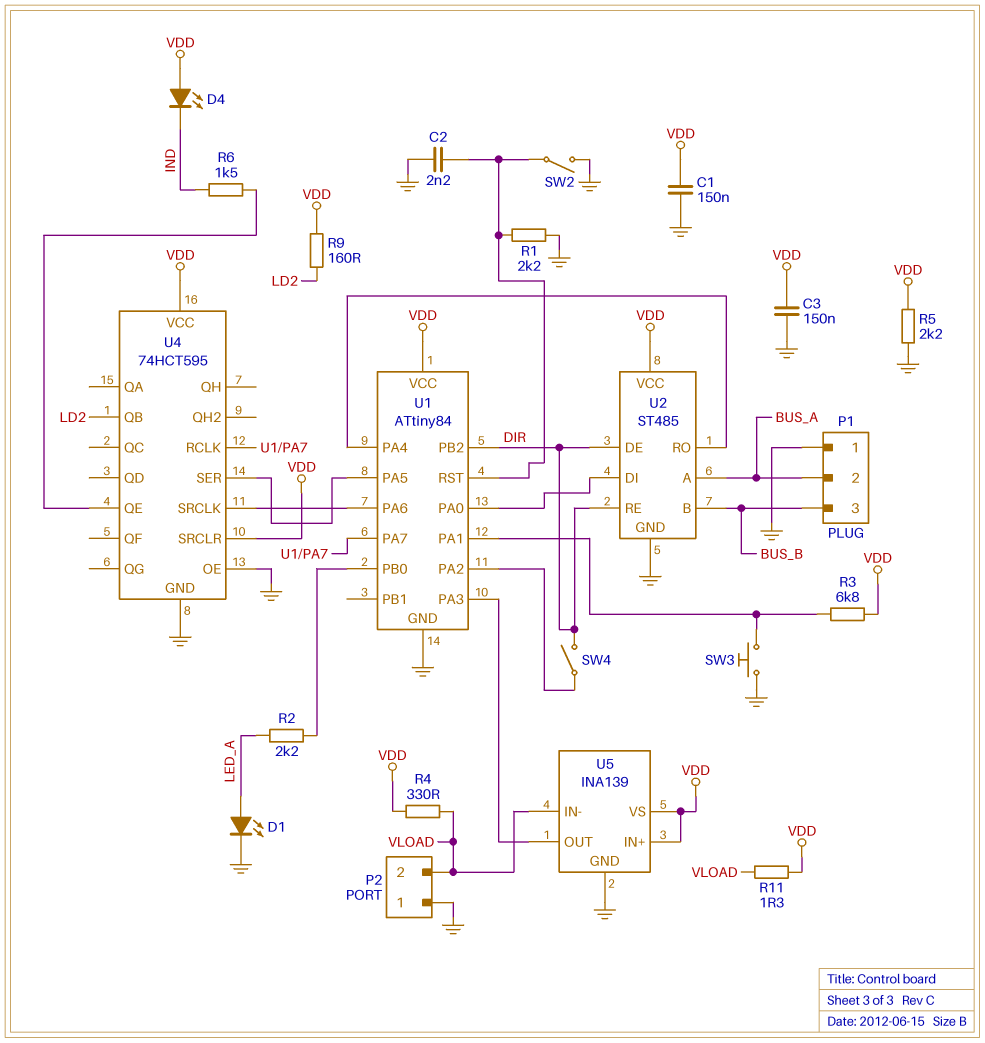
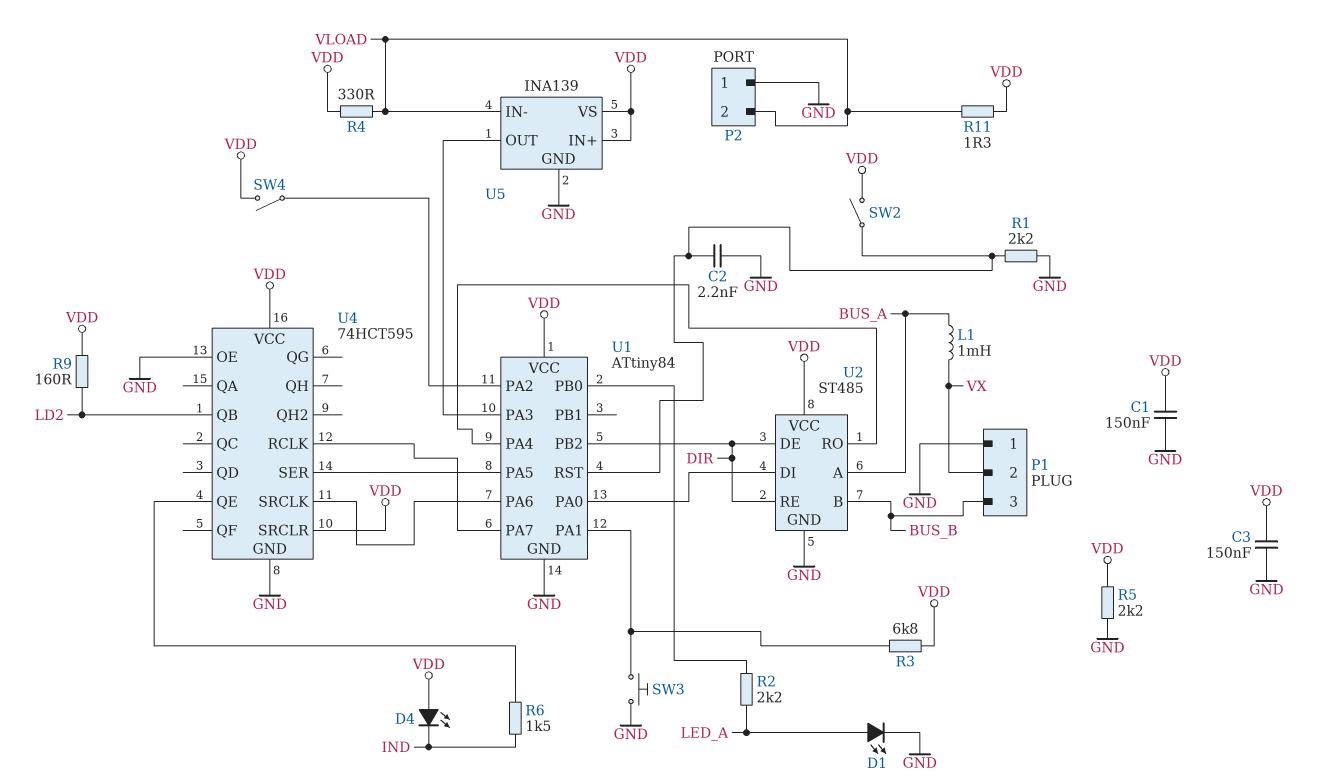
L1: none -> 1mH (BUS_A, VX)
P1 pin 2: BUS_A -> VX
SW2: switch (GND, U1/RST) -> switch (U1/RST, VDD)
SW4: switch (DIR, U1/PA2) -> switch (U1/PA2, VDD)

